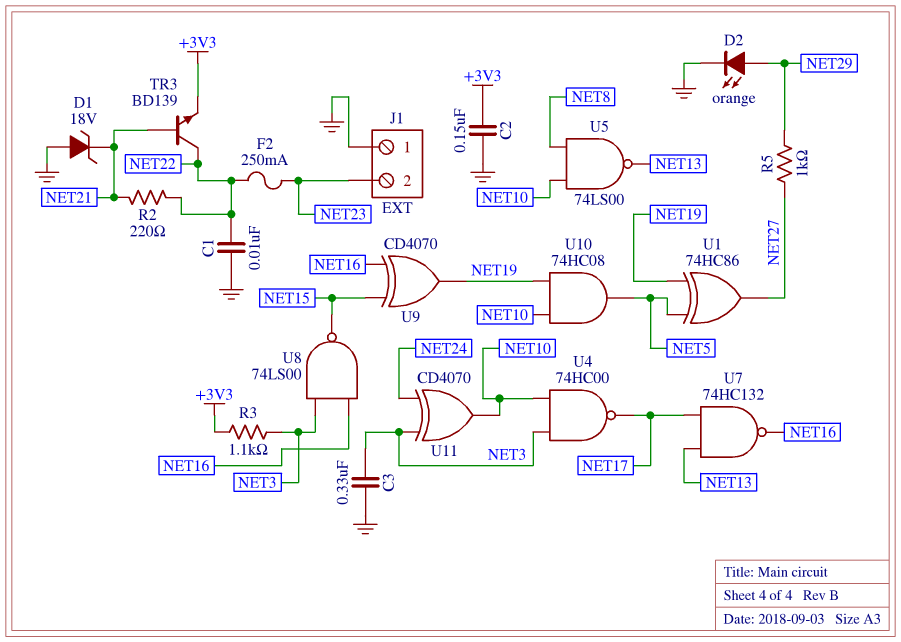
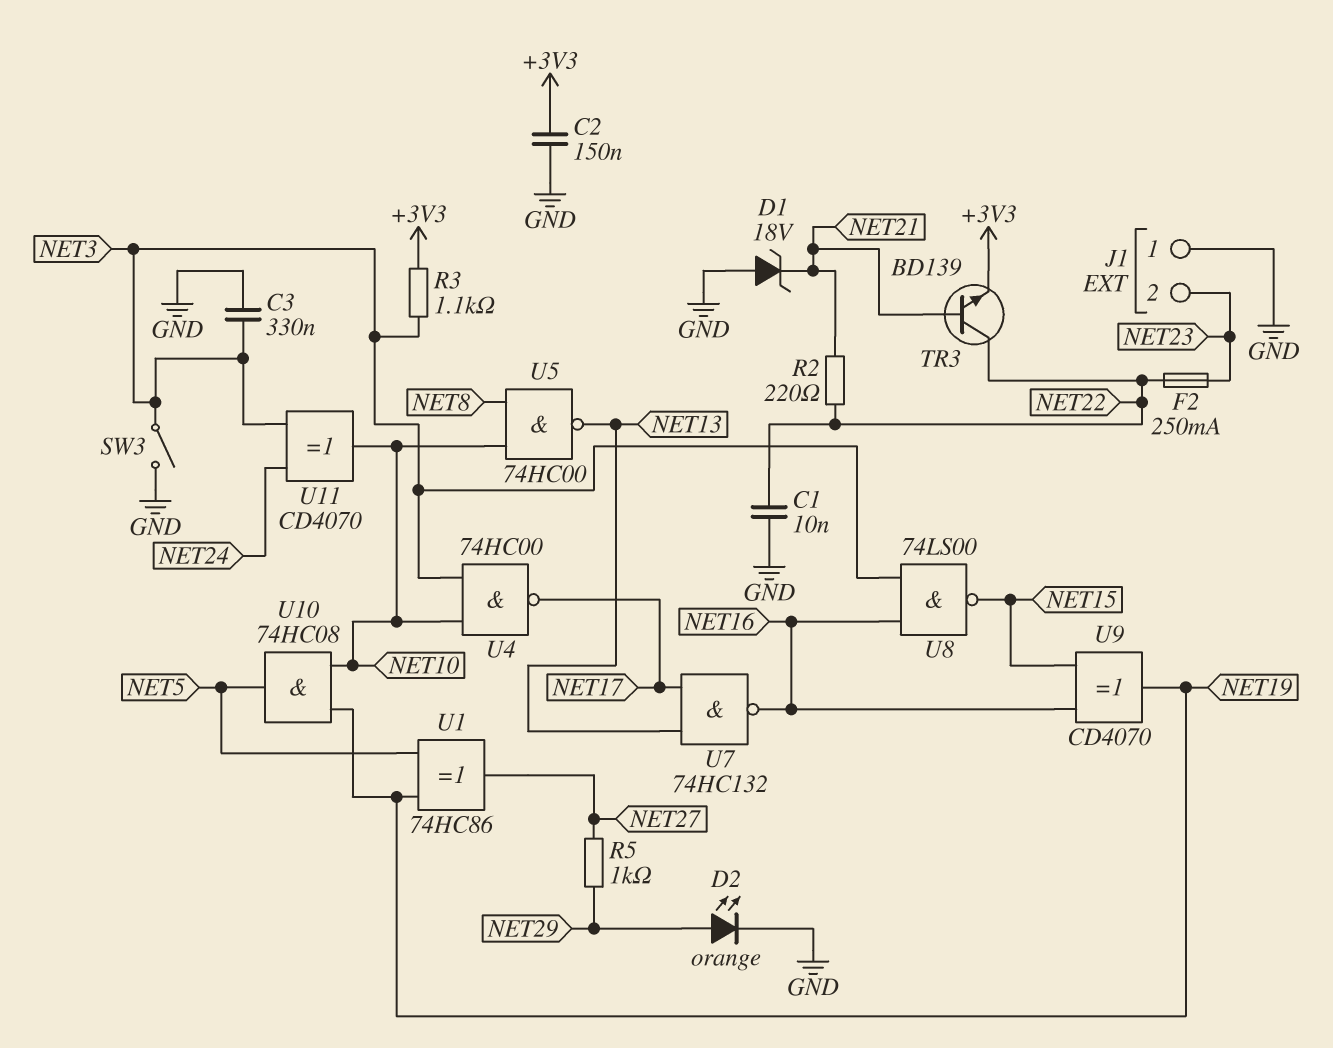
SW3: none -> switch (GND, NET3)
U5: NAND 74LS00 (in NET8, in NET10, out NET13) -> NAND 74HC00 (in NET8, in NET10, out NET13)

